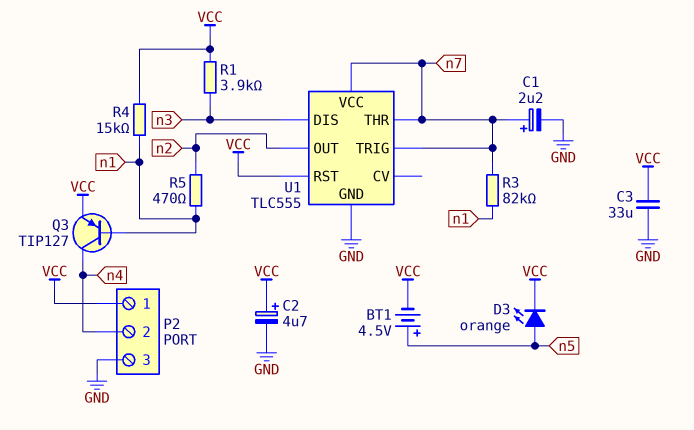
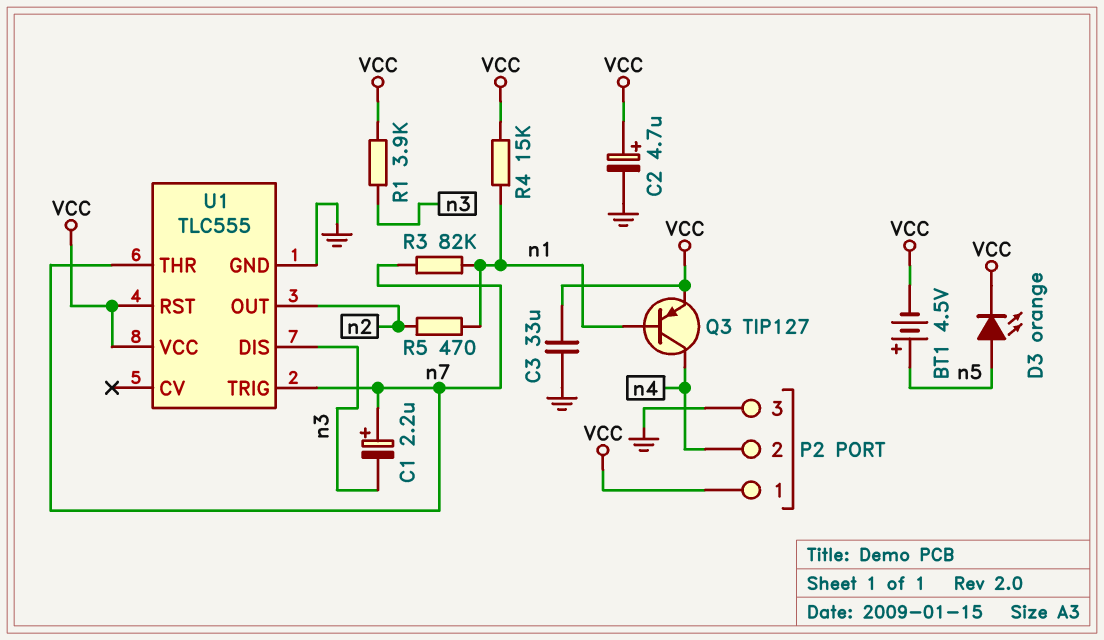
C1: 2.2uF (plus n7, minus GND) -> 2.2uF (plus n7, minus n3)
U1 pin VCC: n7 -> VCC

